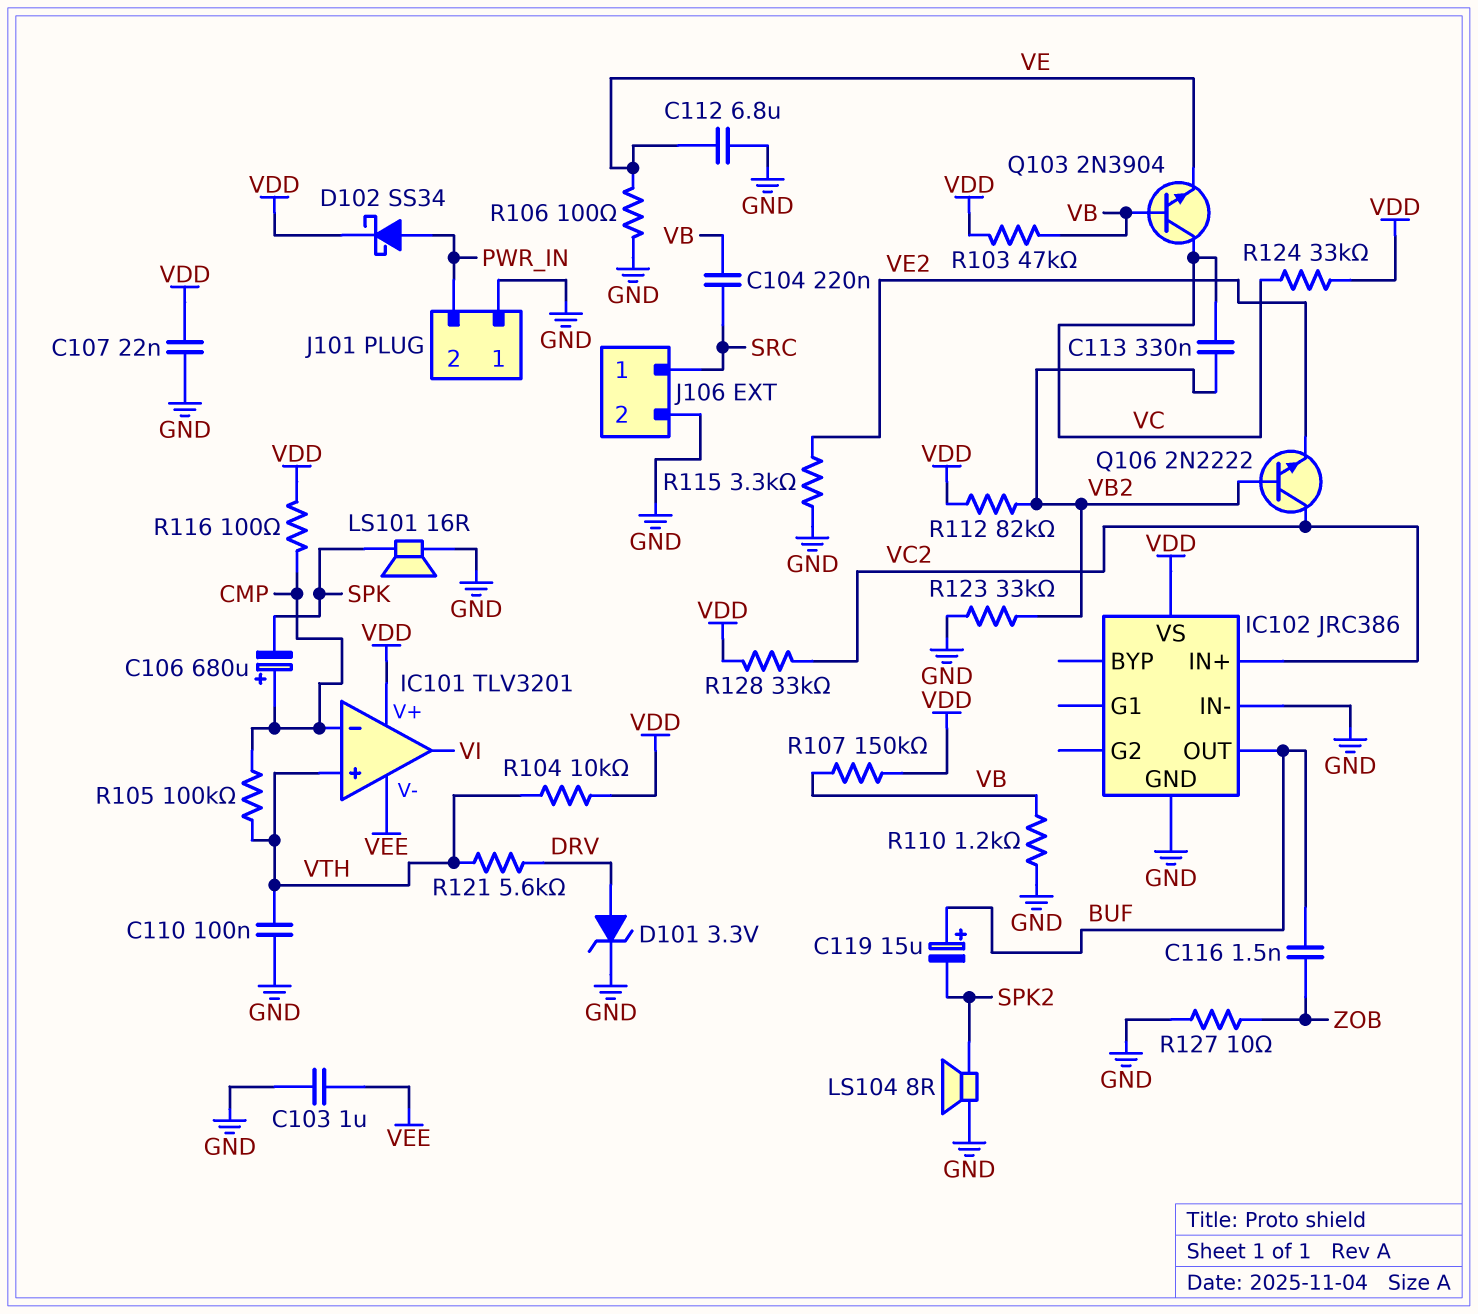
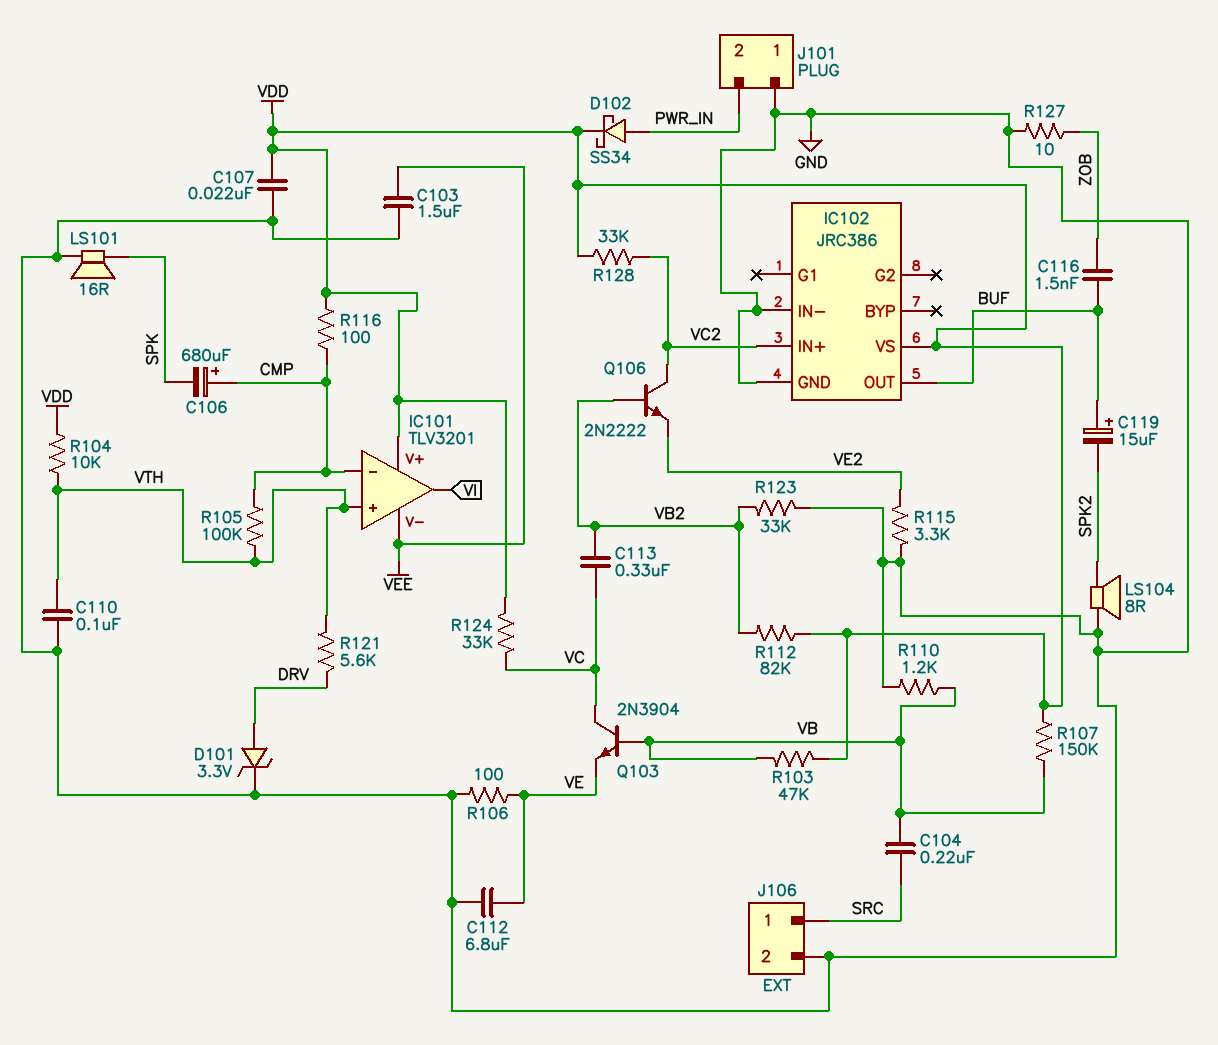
C103: 1uF (GND, VEE) -> 1.5uF (GND, VEE)

